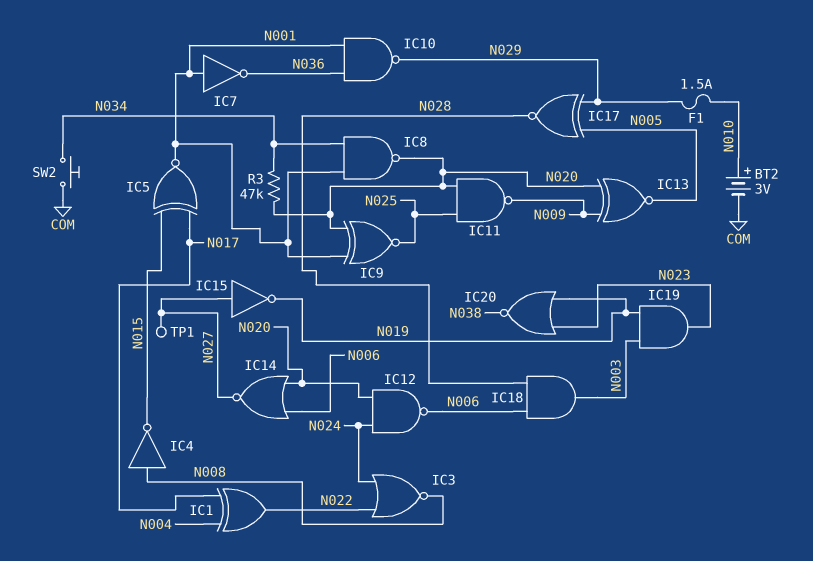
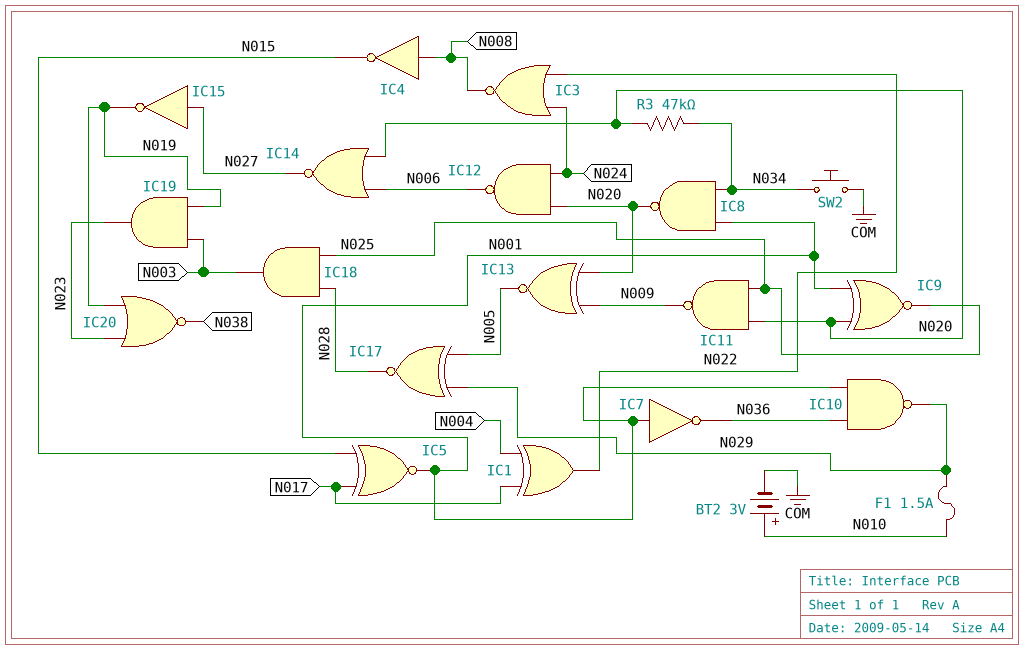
IC18: AND (in N006, in N028, out N003) -> AND (in N025, in N028, out N003)
TP1: test point (N027) -> none

